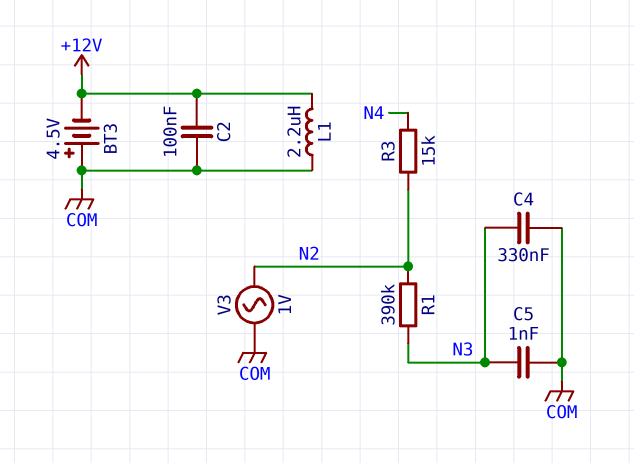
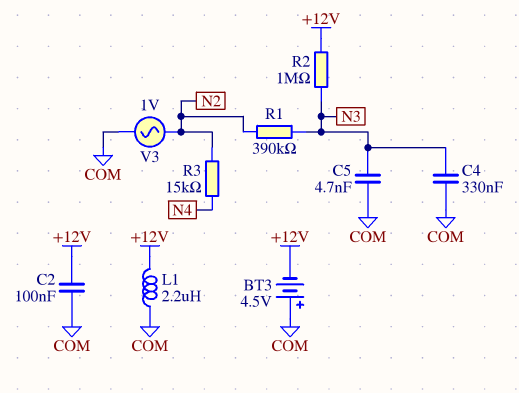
C5: 1nF (COM, N3) -> 4.7nF (COM, N3)
R2: none -> 1M (+12V, N3)

